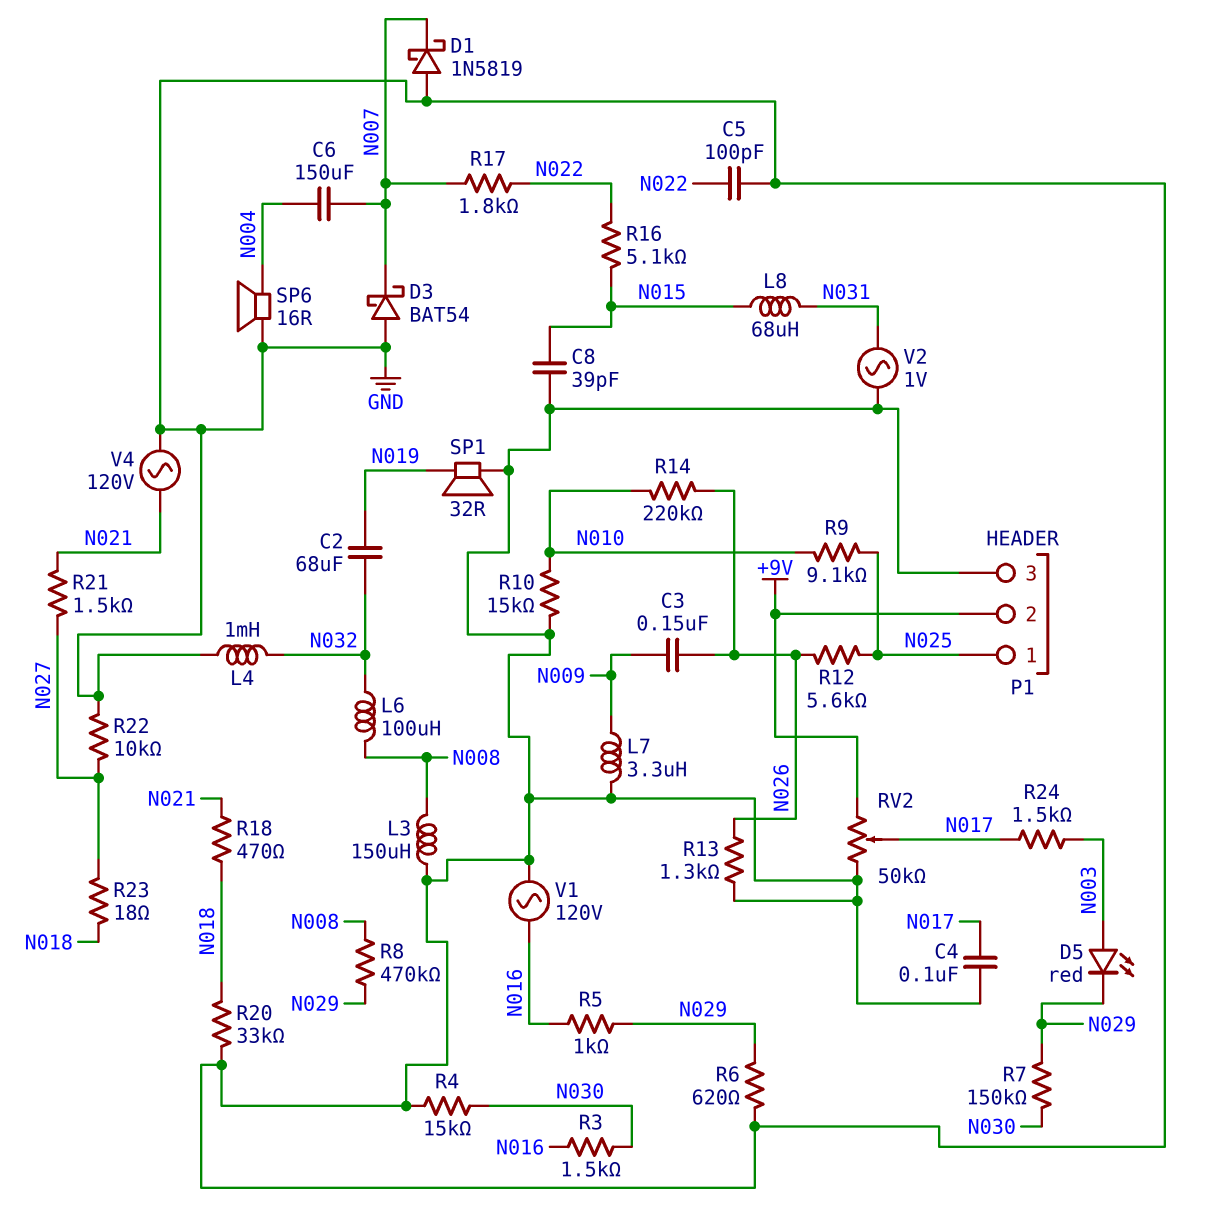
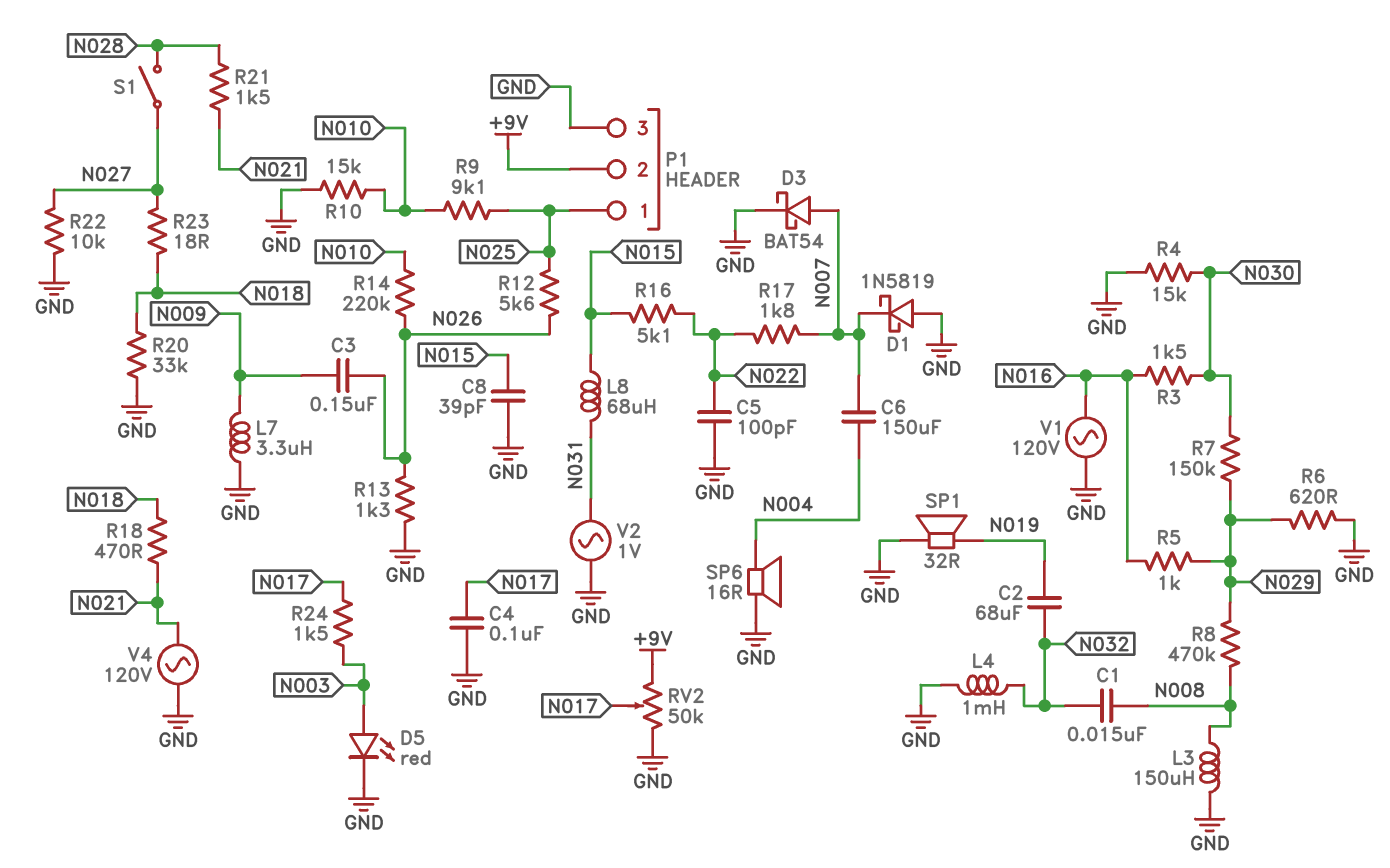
C1: none -> 15nF (N008, N032)
D3: schottky BAT54 (A GND, K N007) -> schottky BAT54 (A N007, K GND)
D5: LED red (A N003, K N029) -> LED red (A N003, K GND)
L6: 100uH (N008, N032) -> none
R21: 1.5k (N021, N027) -> 1.5k (N021, N028)
S1: none -> switch (N027, N028)

